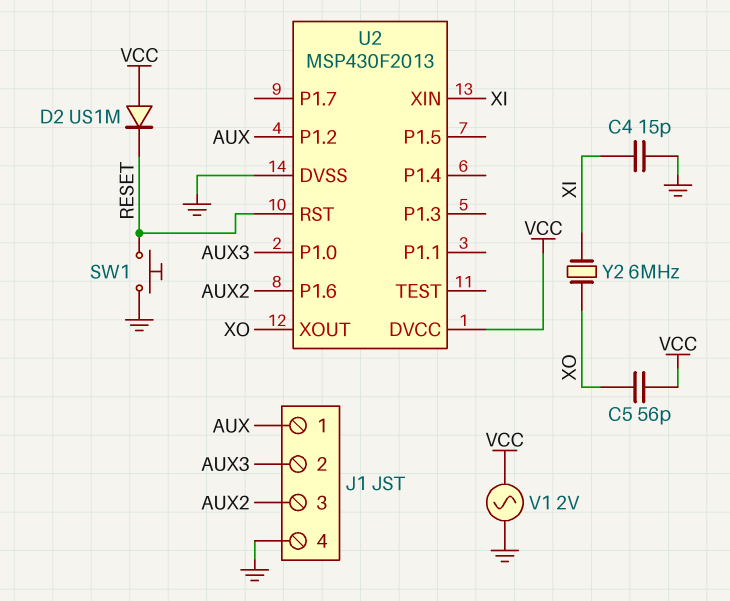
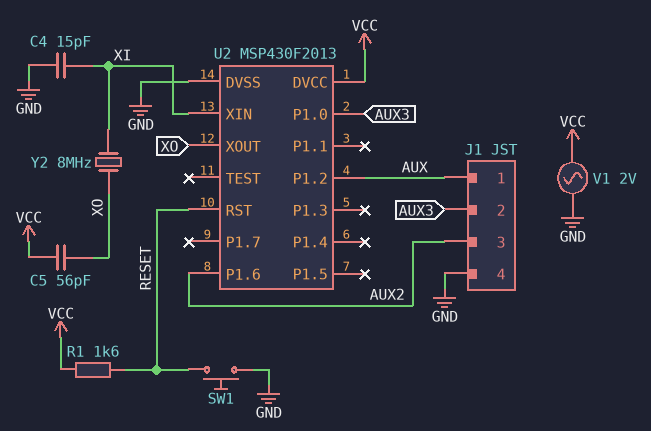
D2: diode US1M (A VCC, K RESET) -> none
R1: none -> 1.6k (RESET, VCC)
Y2: 6MHz (XI, XO) -> 8MHz (XI, XO)

